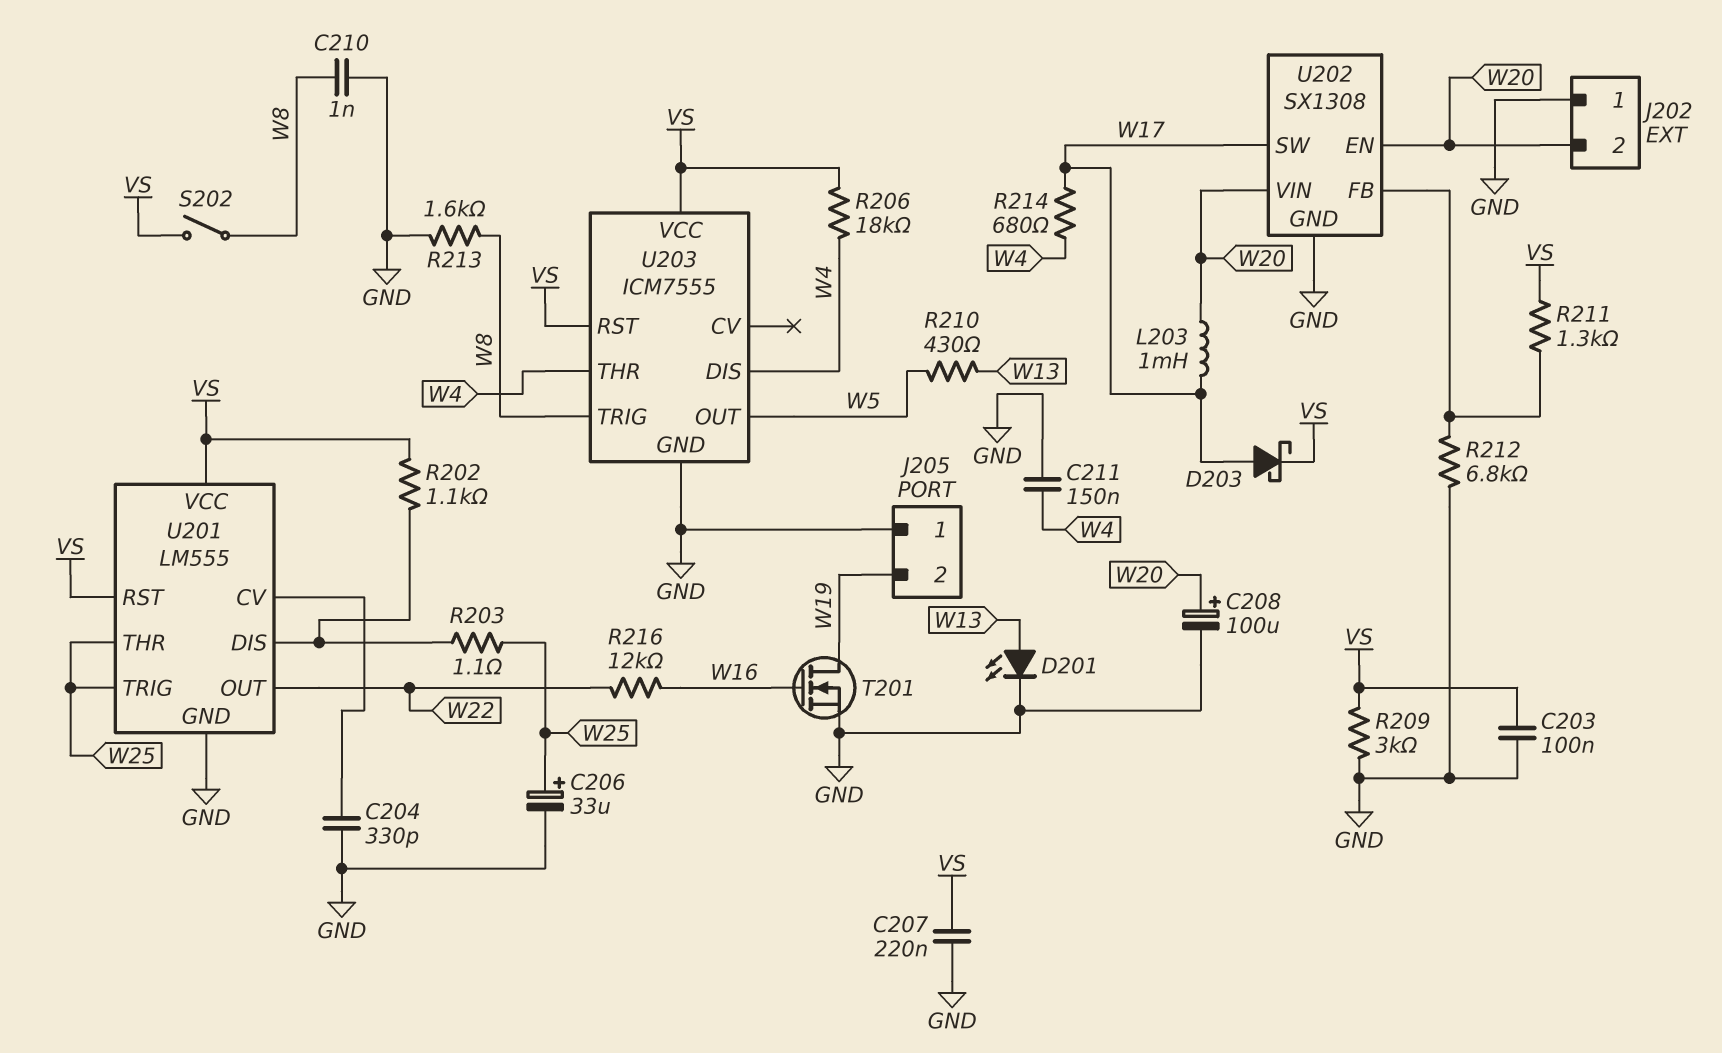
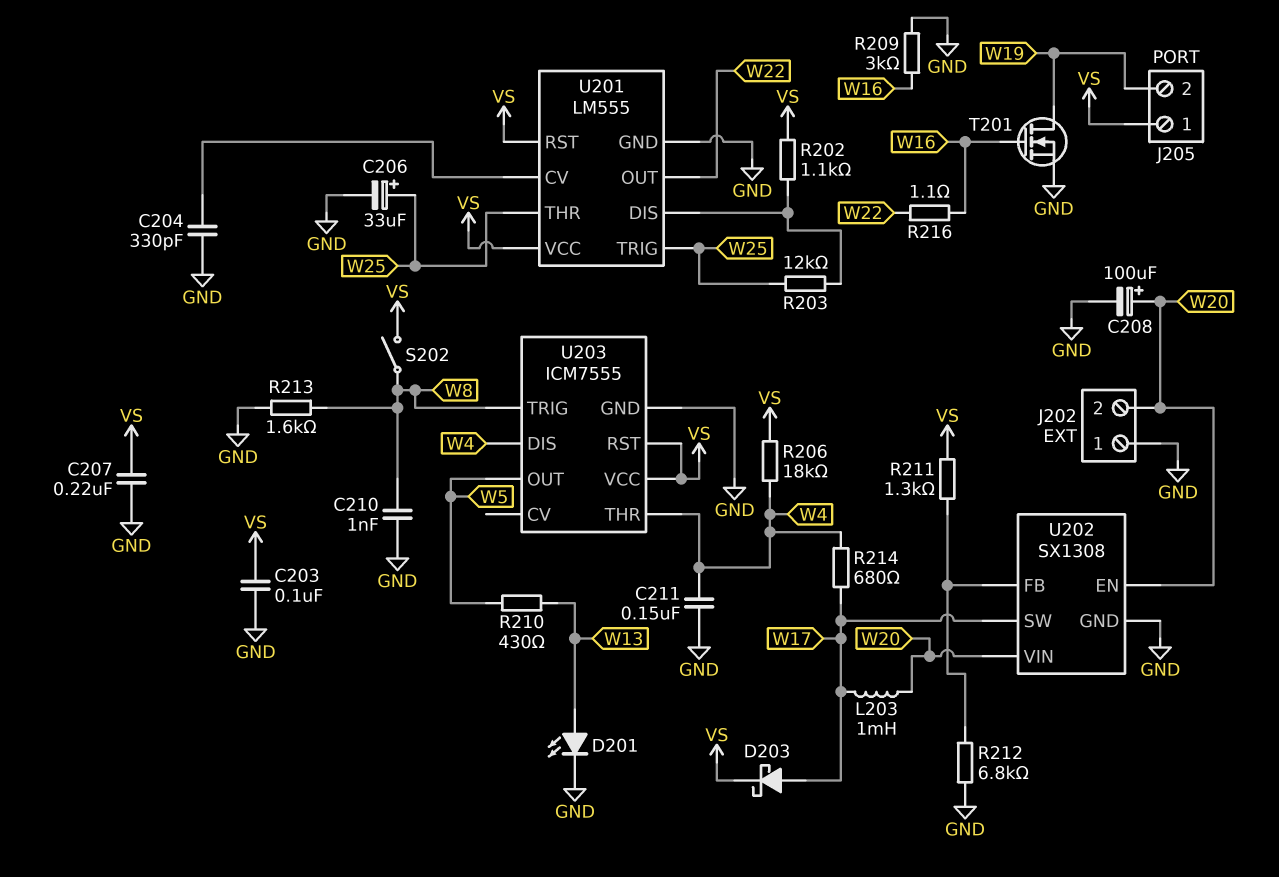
J205 pin 1: GND -> VS
R203: 1.1 (U201/DIS, W25) -> 12k (U201/DIS, W25)
R209: 3k (GND, VS) -> 3k (GND, W16)
R216: 12k (W16, W22) -> 1.1 (W16, W22)

